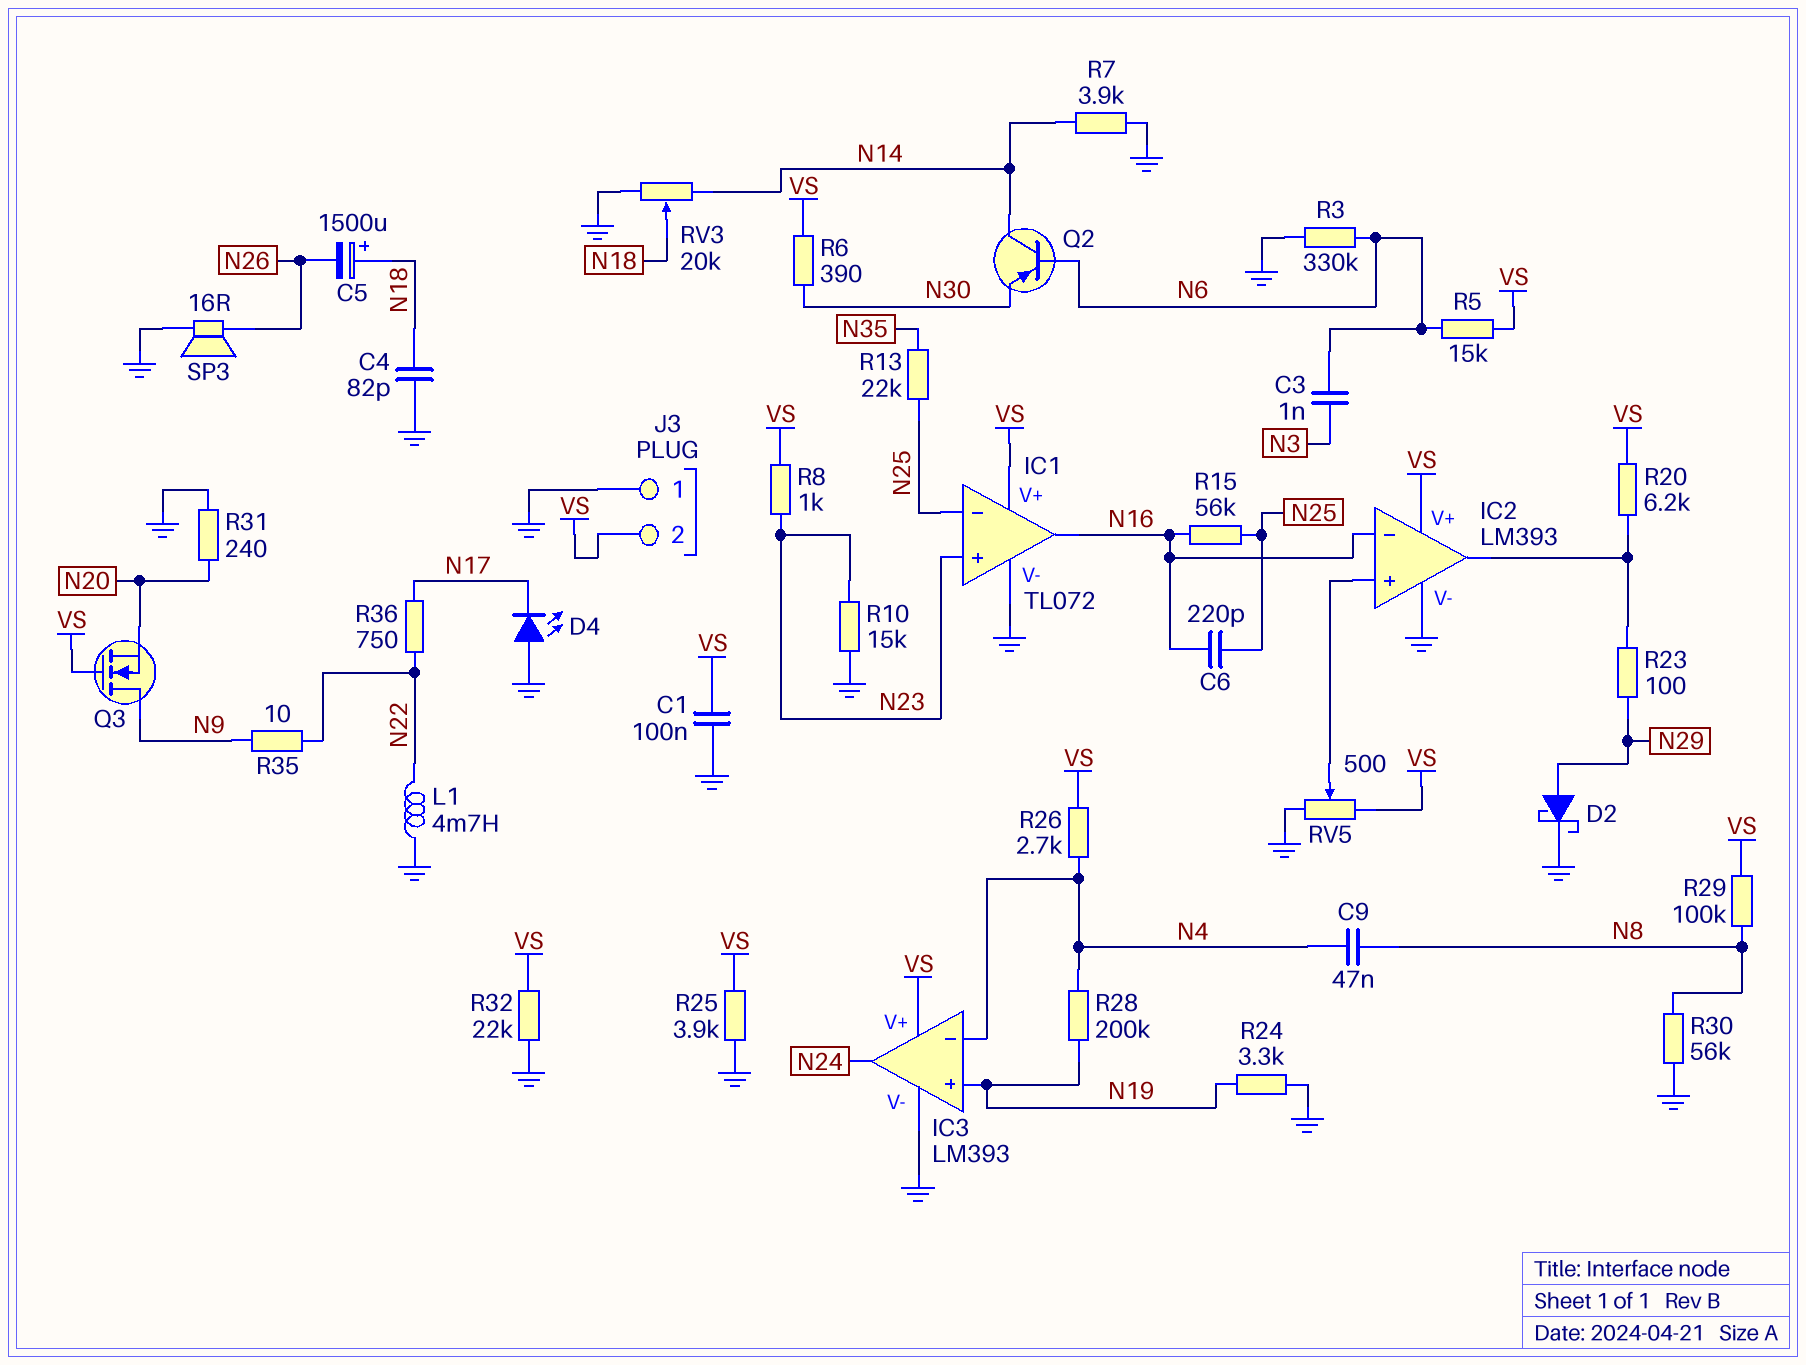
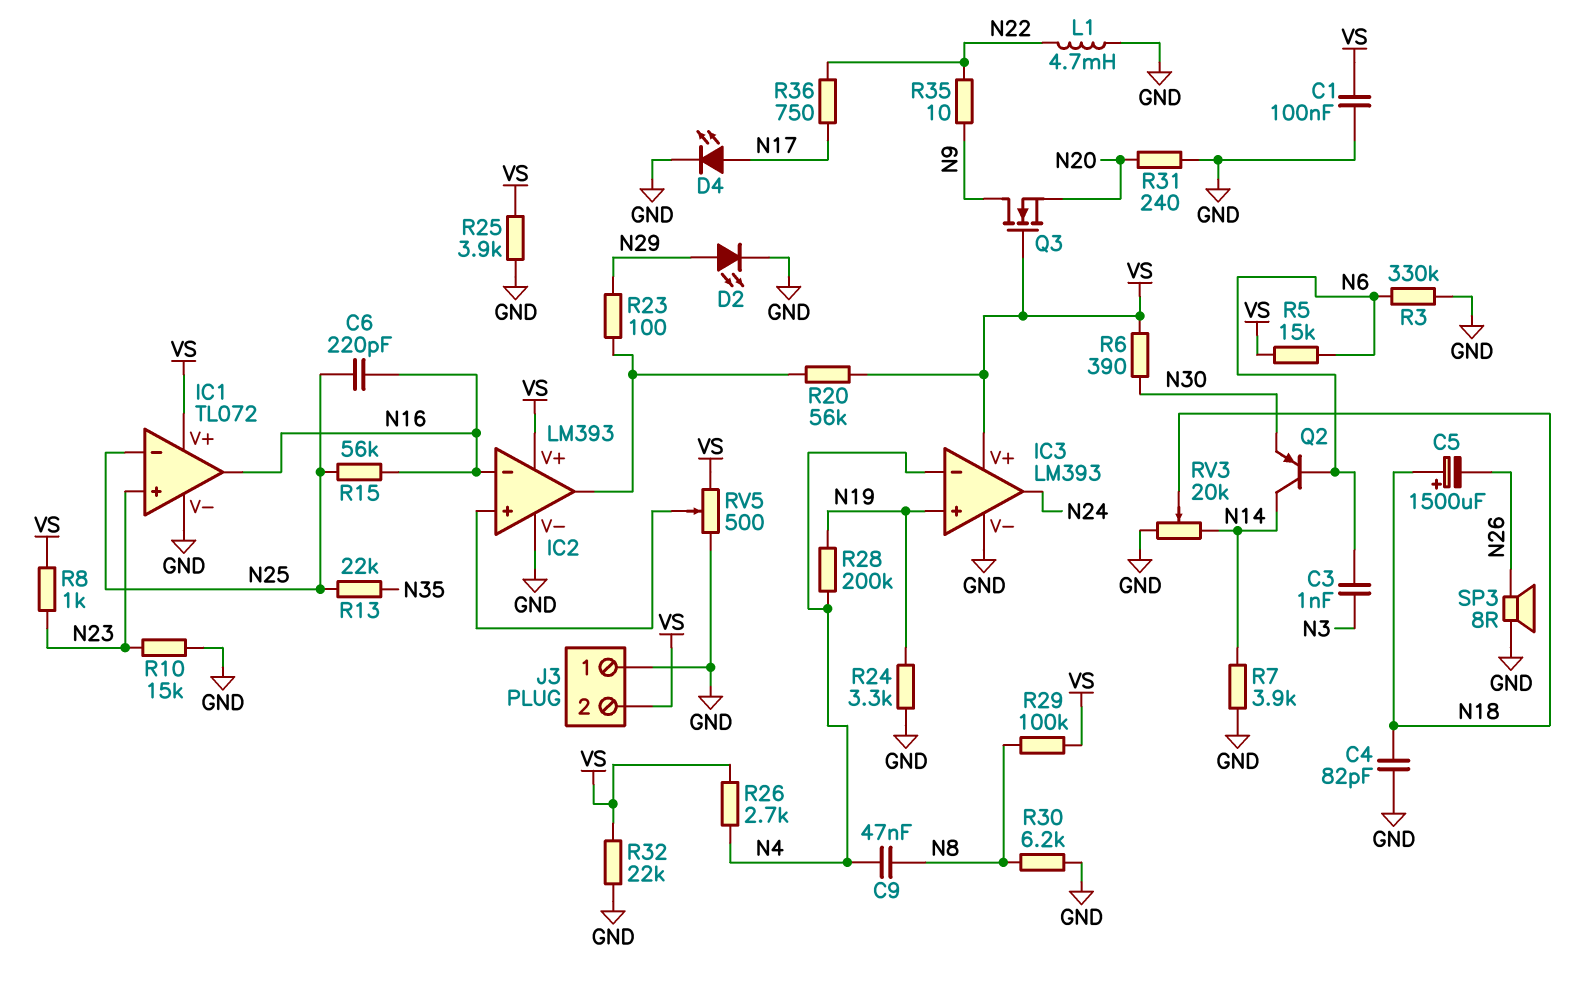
D2: schottky (A N29, K GND) -> LED (A N29, K GND)
D4: LED (A GND, K N17) -> LED (A N17, K GND)
R20: 6.2k (IC2/out, VS) -> 56k (IC2/out, VS)
R30: 56k (GND, N8) -> 6.2k (GND, N8)
SP3: speaker 16R (GND, N26) -> speaker 8R (GND, N26)

